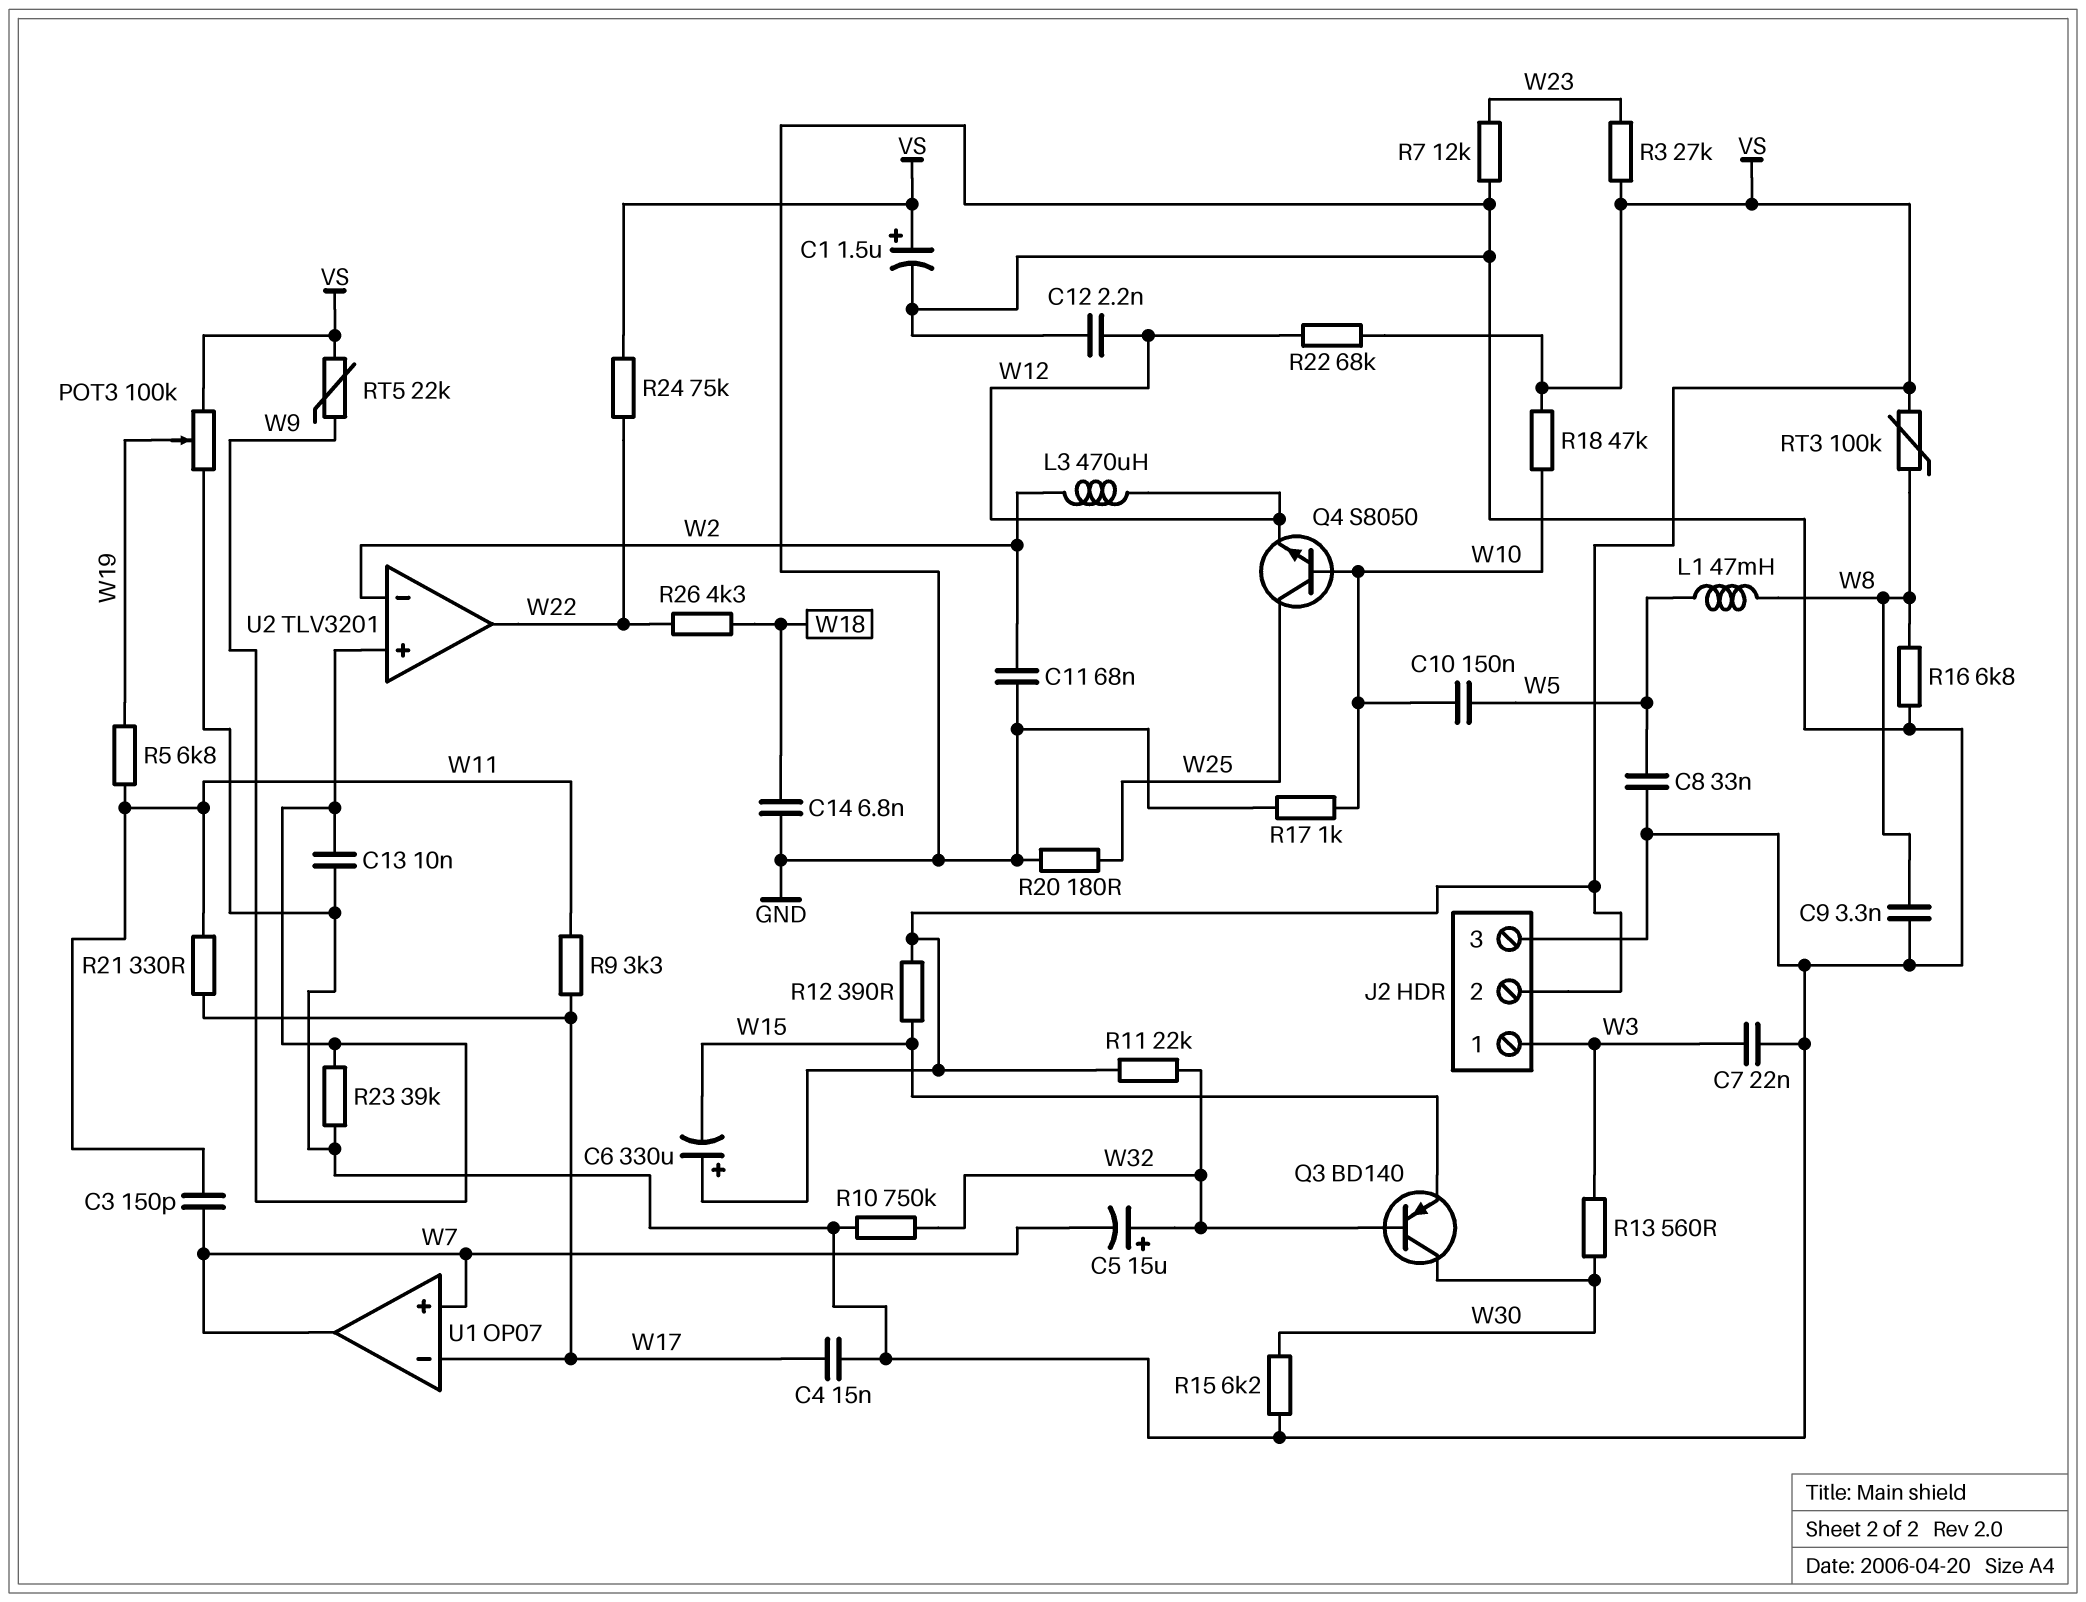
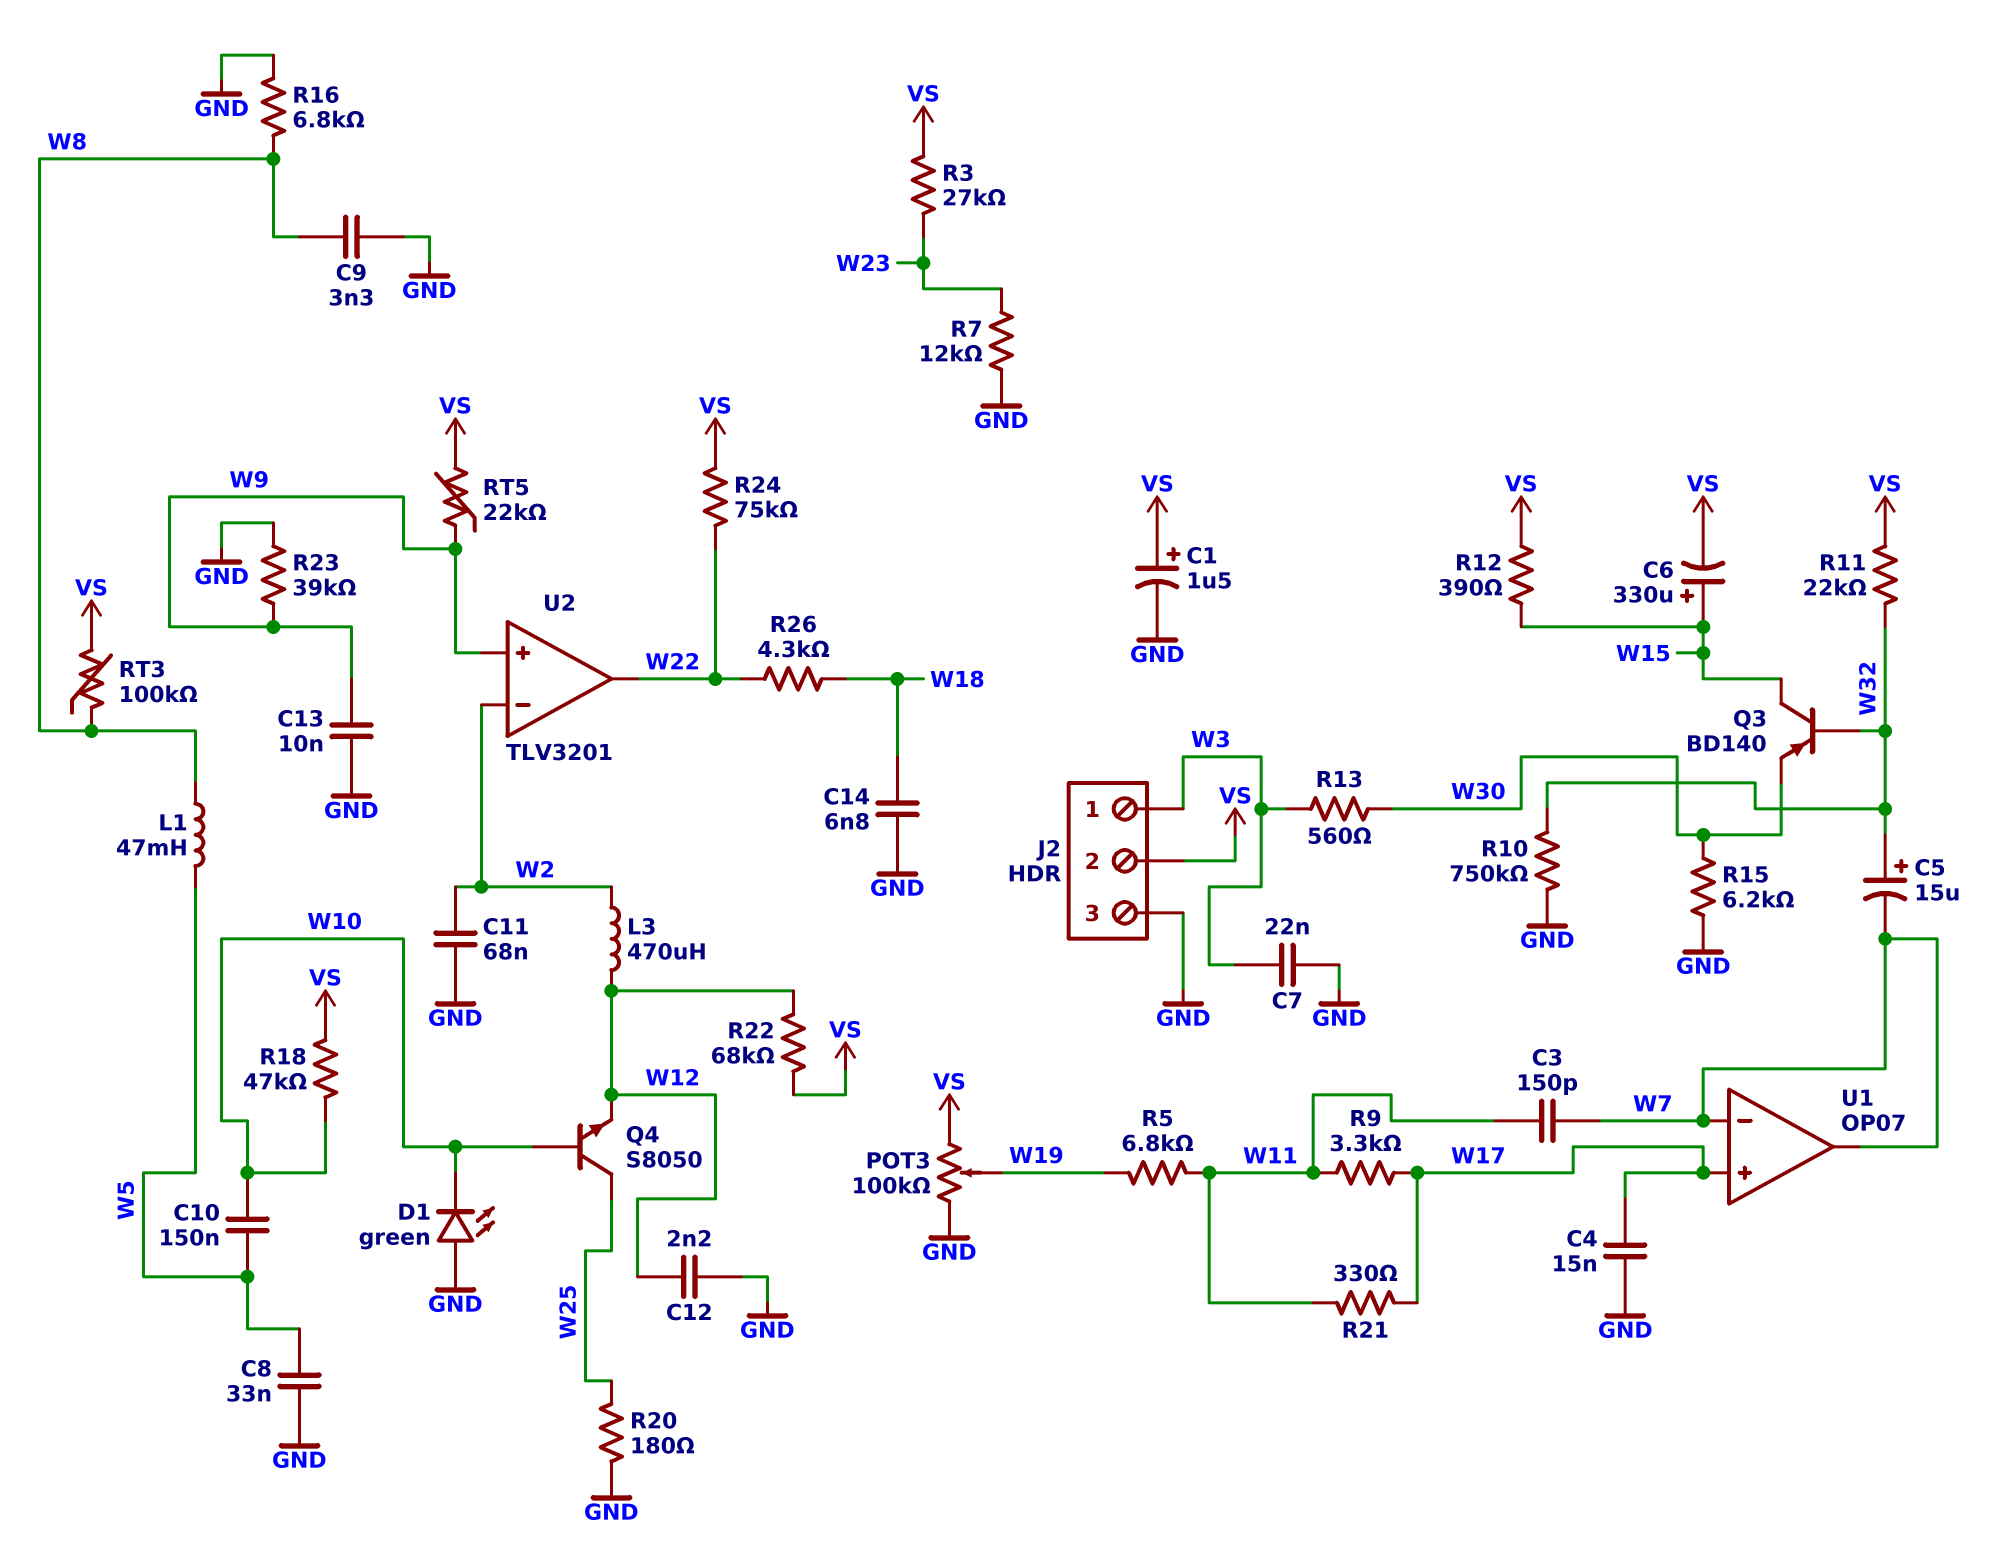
C6: 330uF (plus VS, minus W15) -> 330uF (plus W15, minus VS)
D1: none -> LED green (A GND, K W10)
Q3: PNP BD140 (B W32, C W30, E W15) -> PNP BD140 (B W32, C W15, E W30)
R17: 1k (GND, W10) -> none
U1 pin in+: W7 -> W17
U1 pin in-: W17 -> W7

